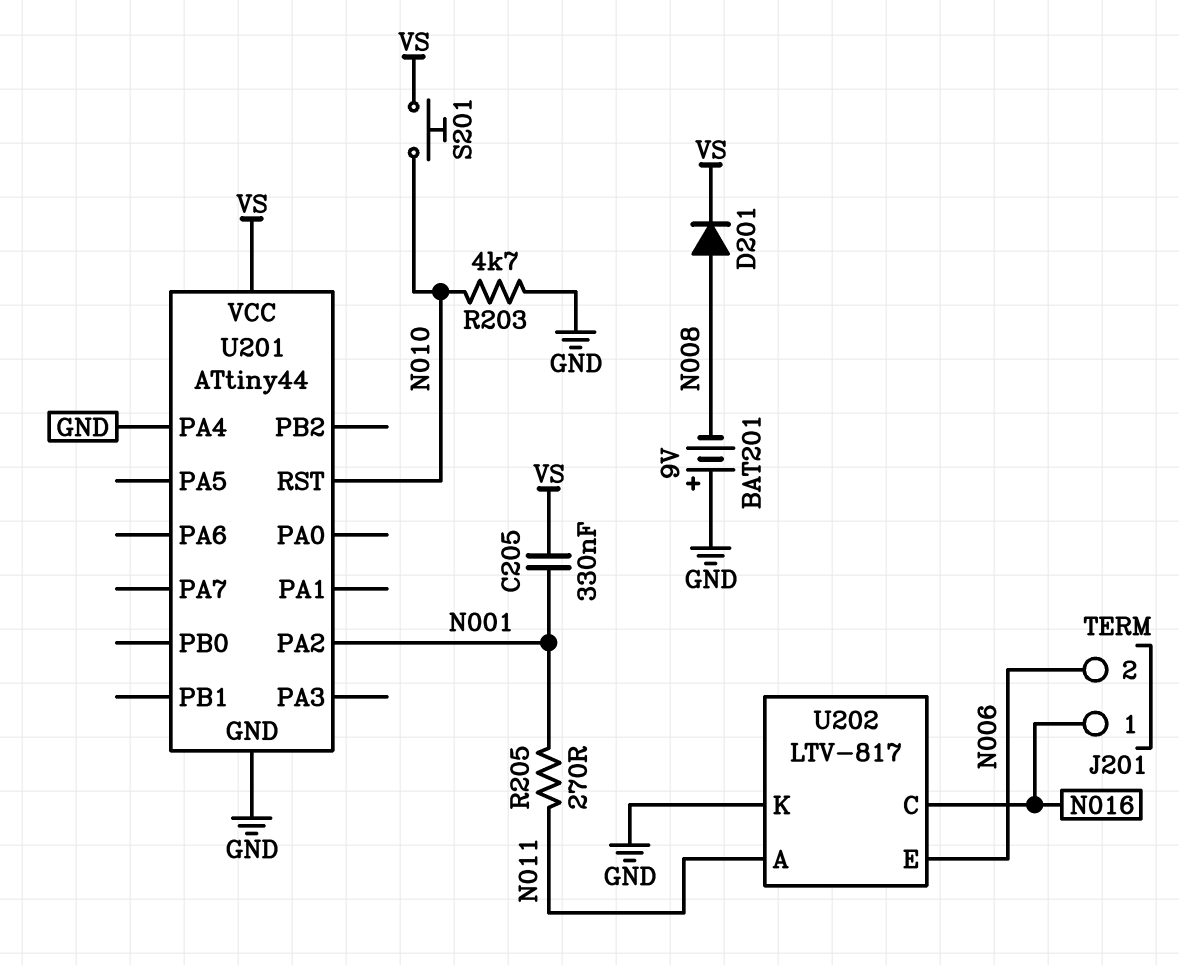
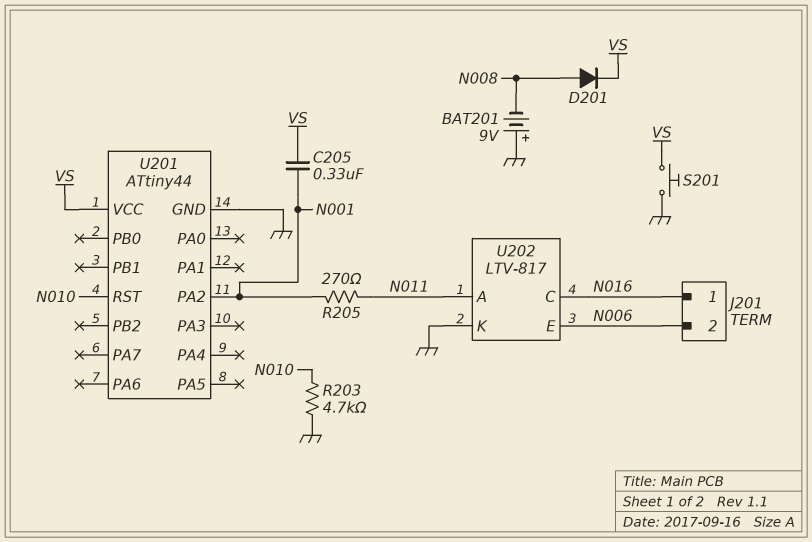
S201: button (N010, VS) -> button (GND, VS)
U201 pin PA4: GND -> none

